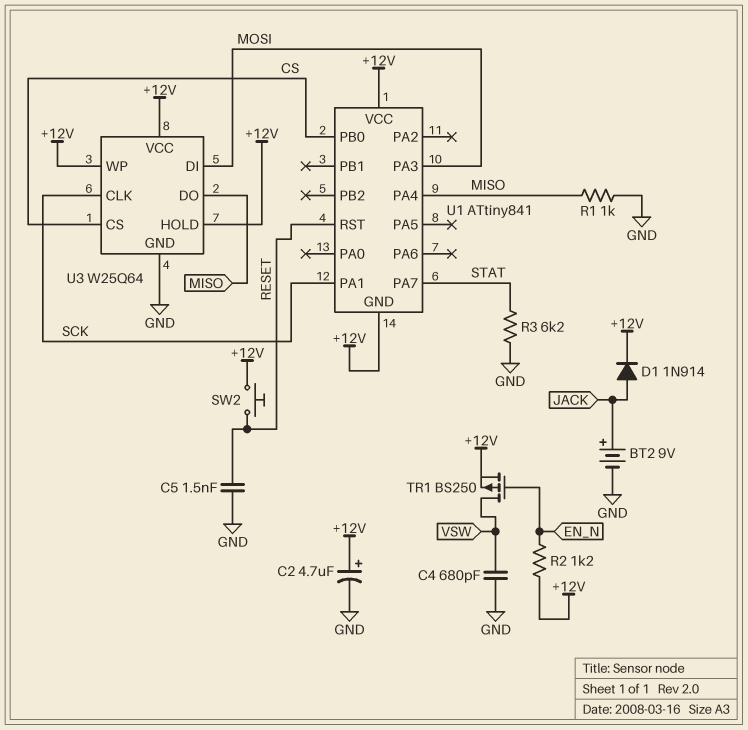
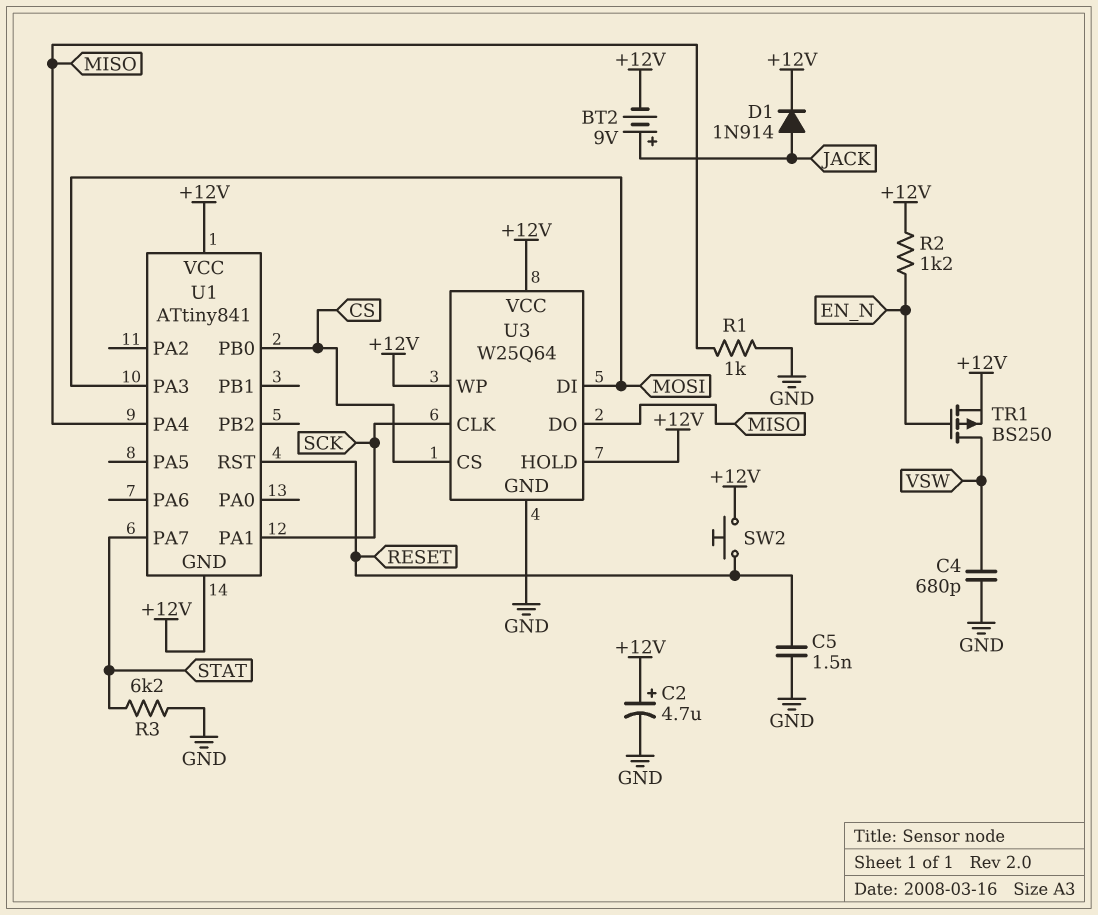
BT2: 9V (plus JACK, minus GND) -> 9V (plus JACK, minus +12V)

